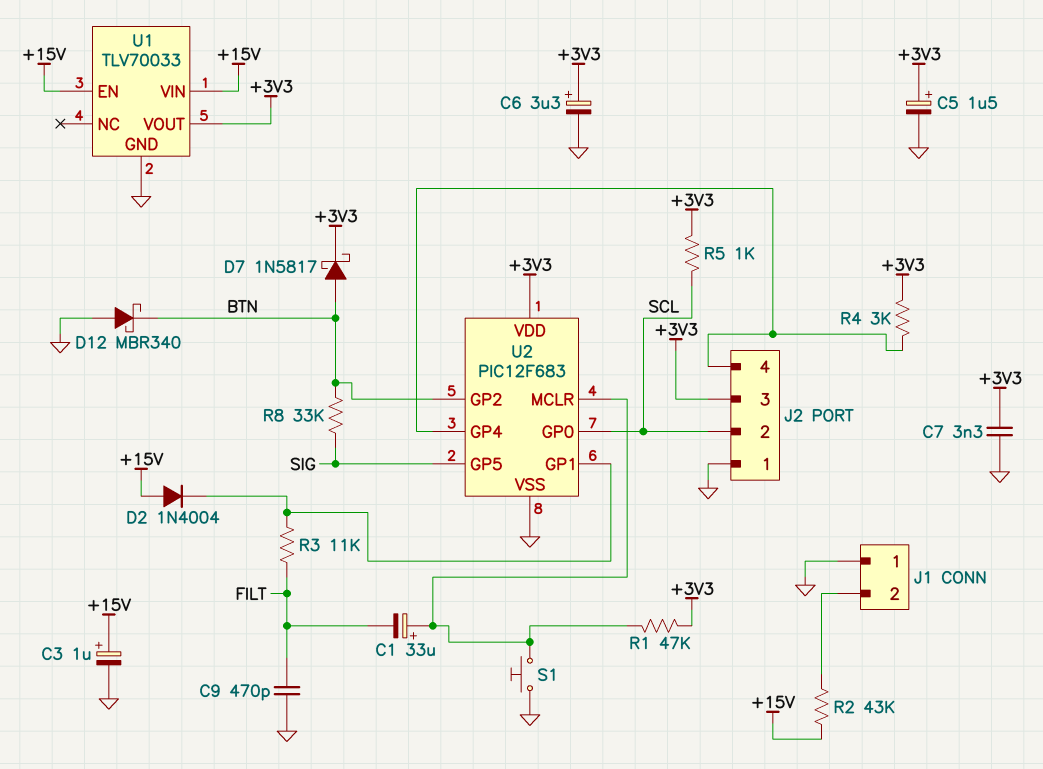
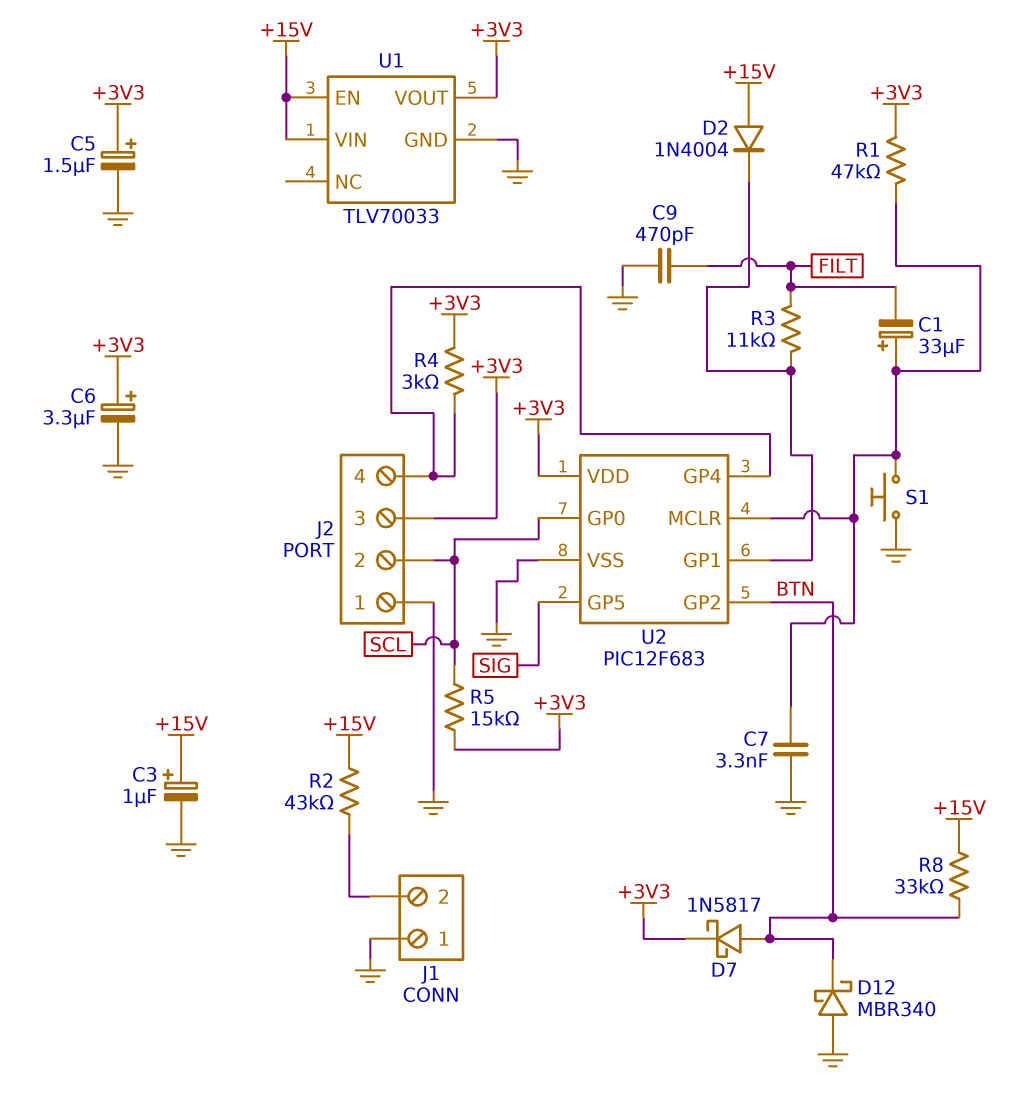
C7: 3.3nF (+3V3, GND) -> 3.3nF (GND, U2/MCLR)
R5: 1k (+3V3, SCL) -> 15k (+3V3, SCL)
R8: 33k (BTN, SIG) -> 33k (+15V, BTN)

